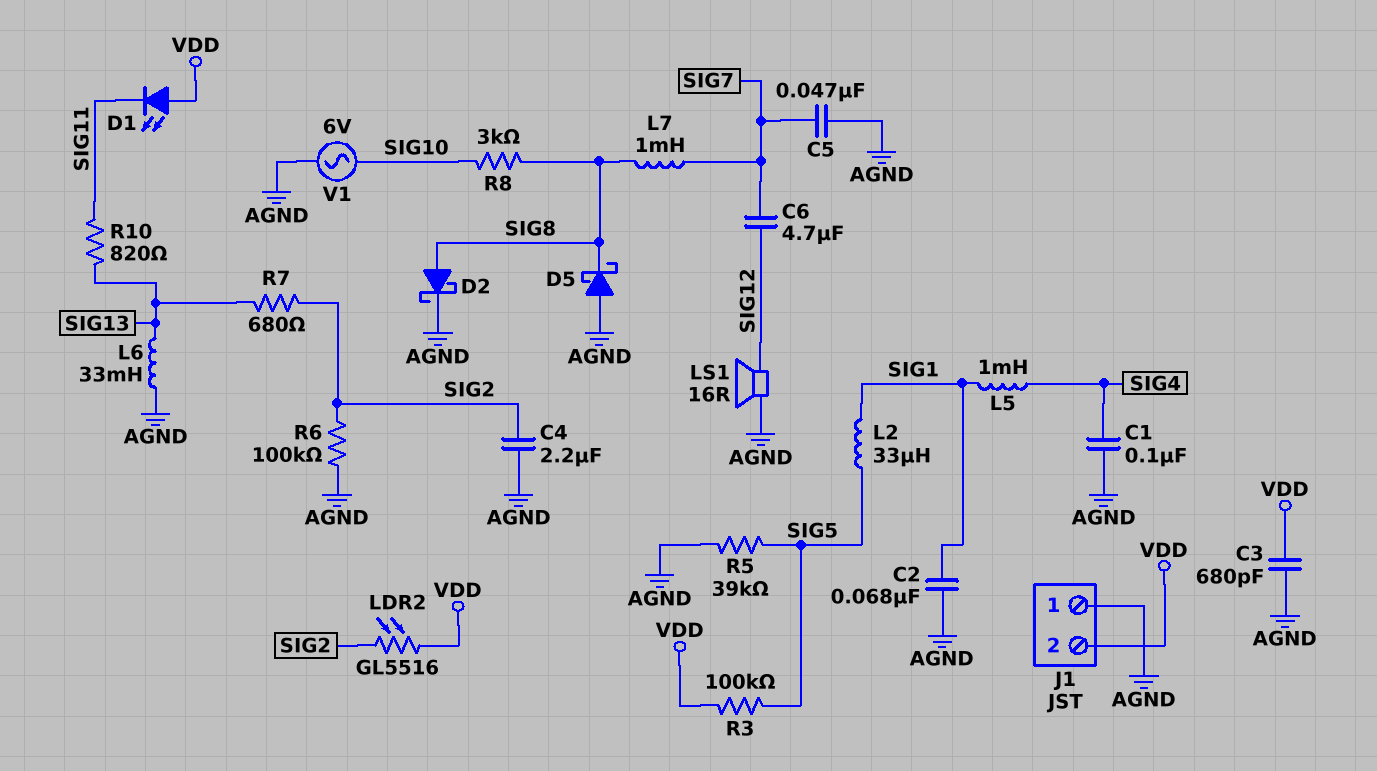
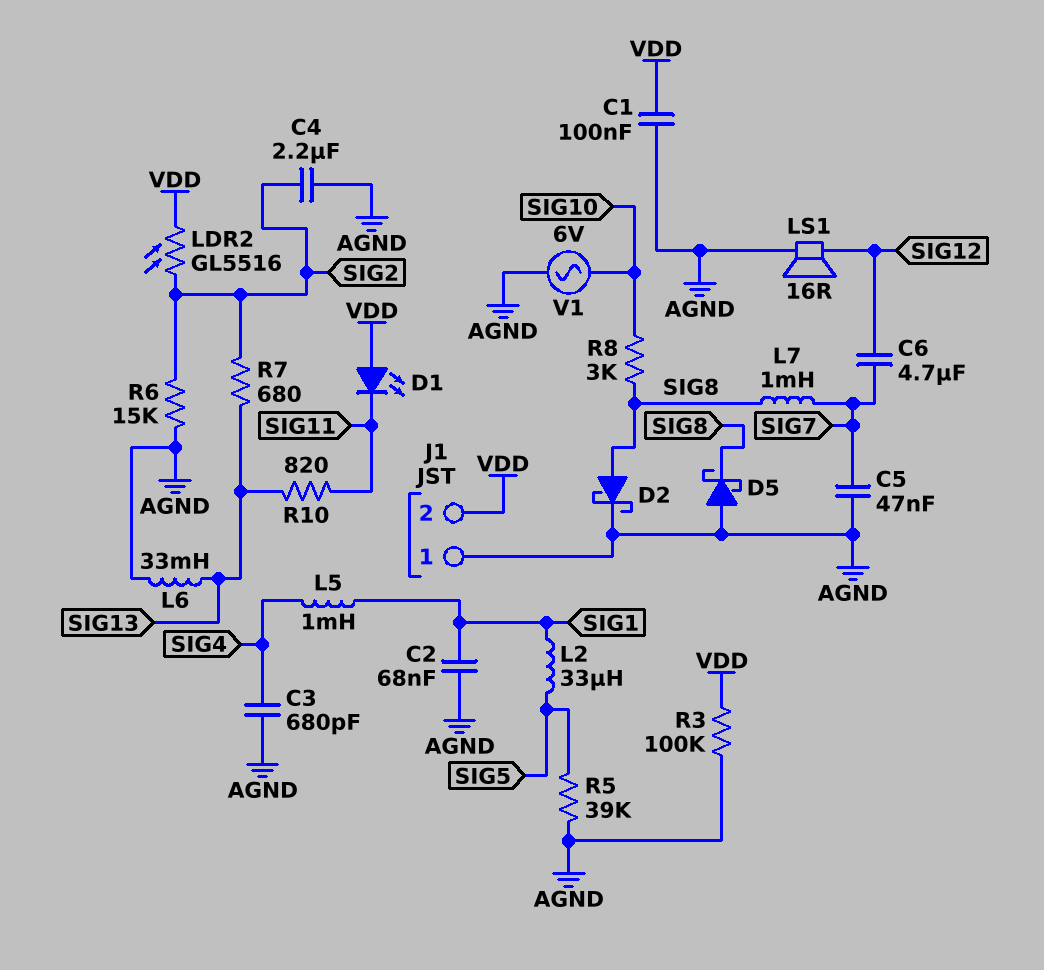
C1: 100nF (AGND, SIG4) -> 100nF (AGND, VDD)
C3: 680pF (AGND, VDD) -> 680pF (AGND, SIG4)
R3: 100k (SIG5, VDD) -> 100k (AGND, VDD)
R6: 100k (AGND, SIG2) -> 15k (AGND, SIG2)

